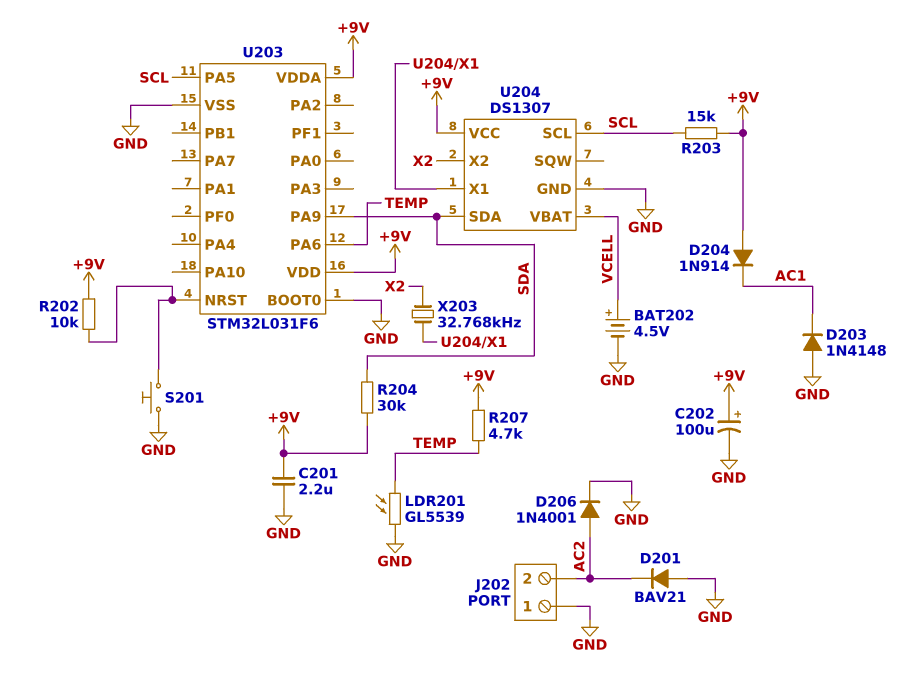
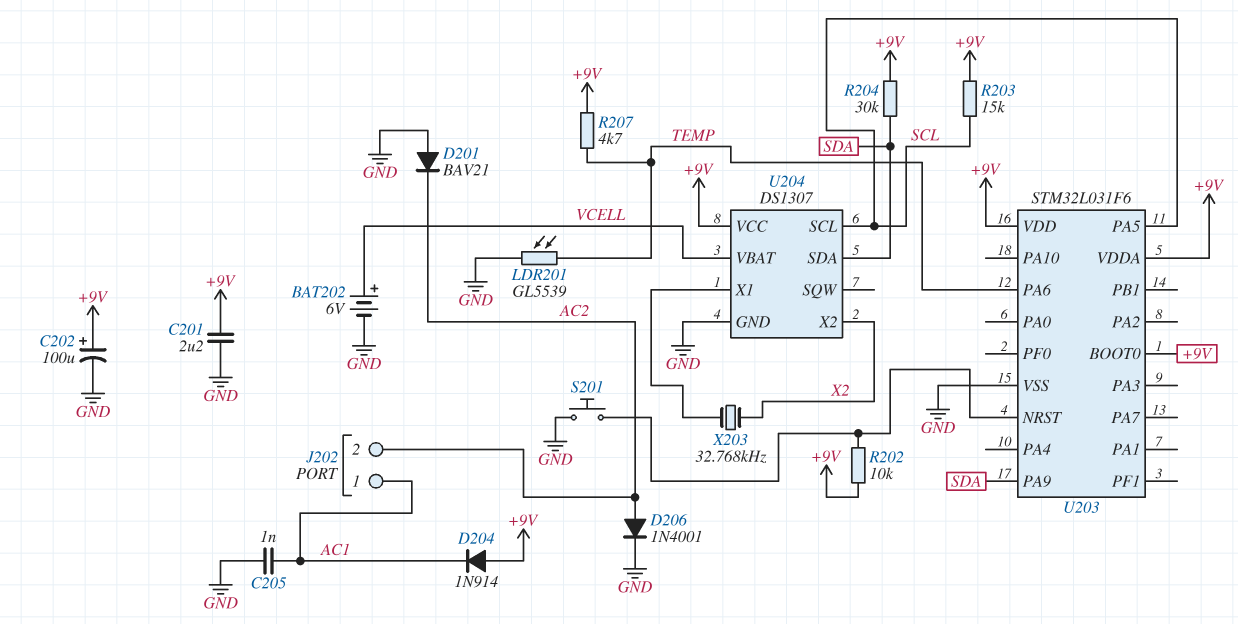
BAT202: 4.5V (plus VCELL, minus GND) -> 6V (plus VCELL, minus GND)
C205: none -> 1nF (AC1, GND)
D203: diode 1N4148 (A GND, K AC1) -> none
J202 pin 1: GND -> AC1
U203 pin BOOT0: GND -> +9V

